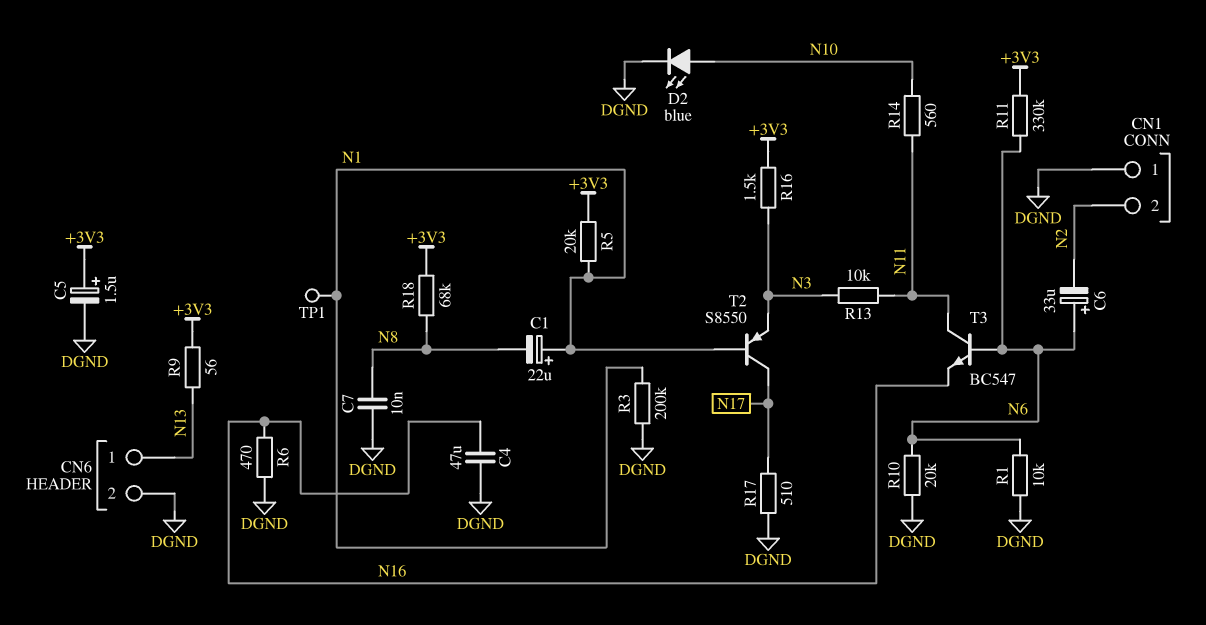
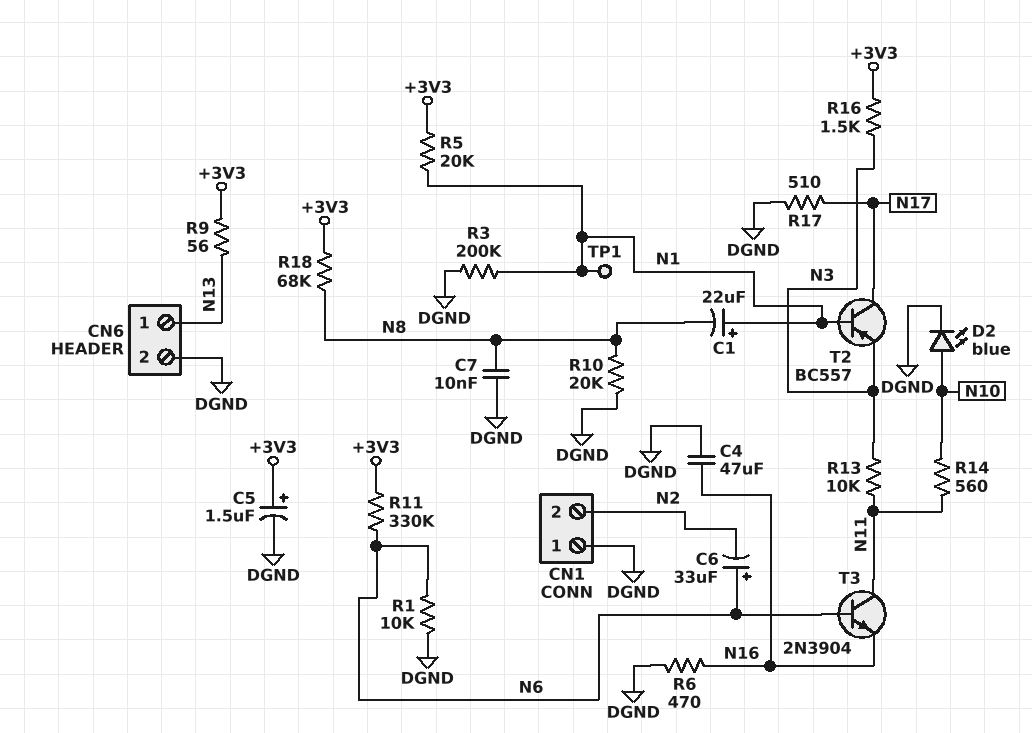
R10: 20k (DGND, N6) -> 20k (DGND, N8)
T2: PNP S8550 (B N1, C N17, E N3) -> PNP BC557 (B N1, C N17, E N3)
T3: NPN BC547 (B N6, C N11, E N16) -> NPN 2N3904 (B N6, C N11, E N16)

